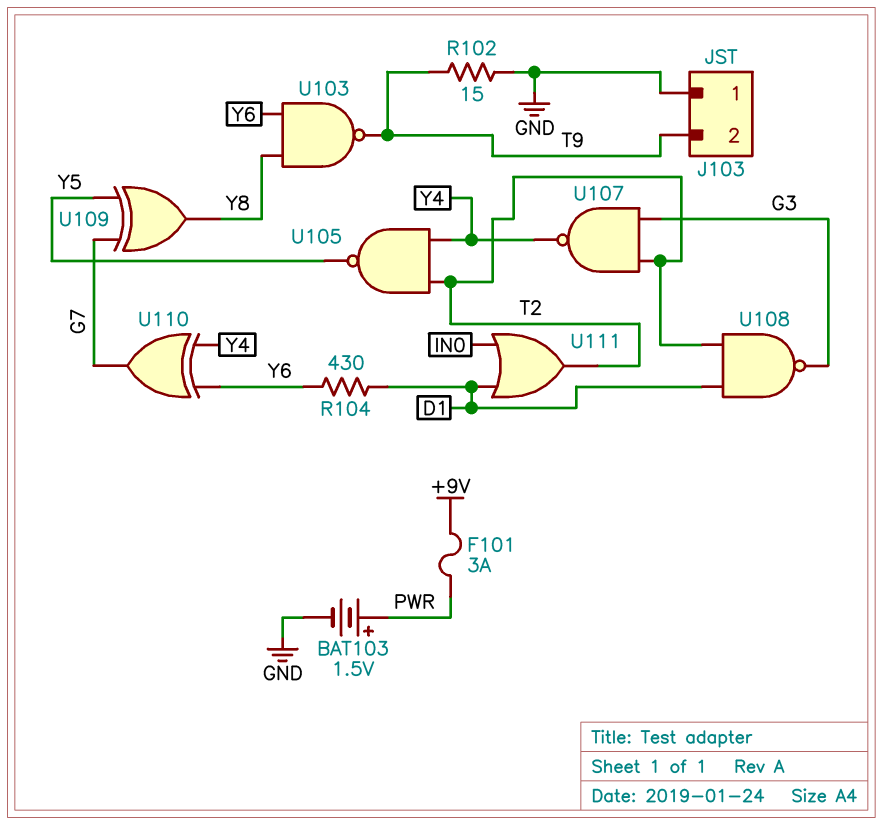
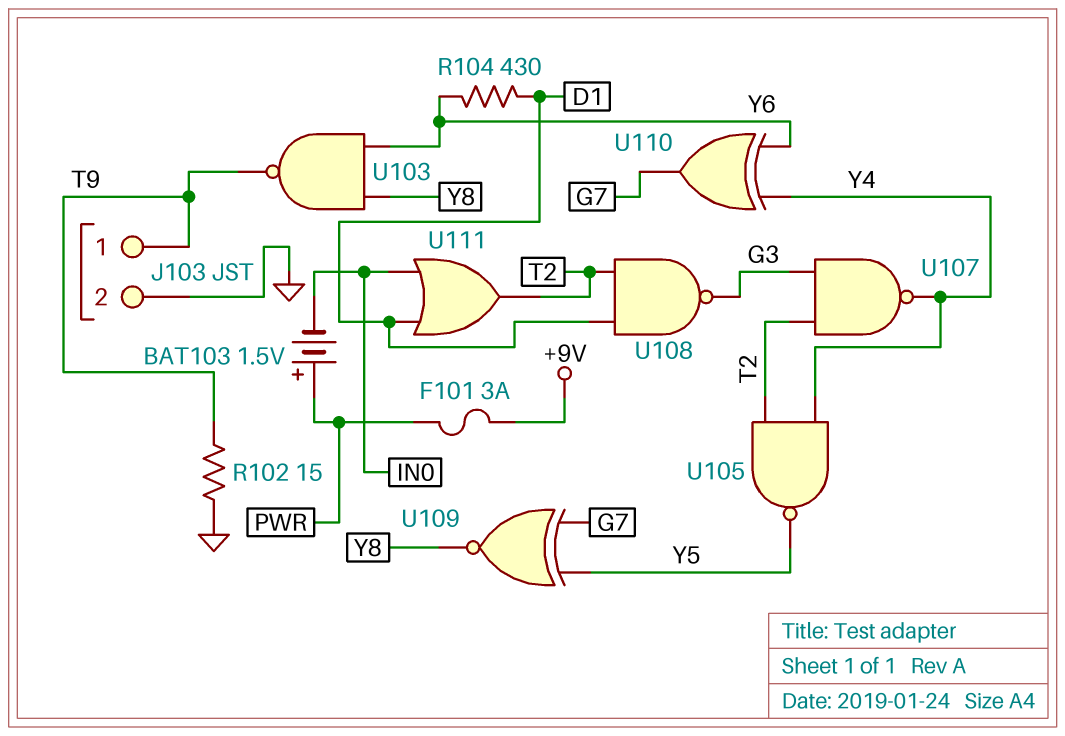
BAT103: 1.5V (plus PWR, minus GND) -> 1.5V (plus PWR, minus IN0)
J103 pin 1: GND -> T9
J103 pin 2: T9 -> GND
U109: XOR (in G7, in Y5, out Y8) -> XNOR (in G7, in Y5, out Y8)

